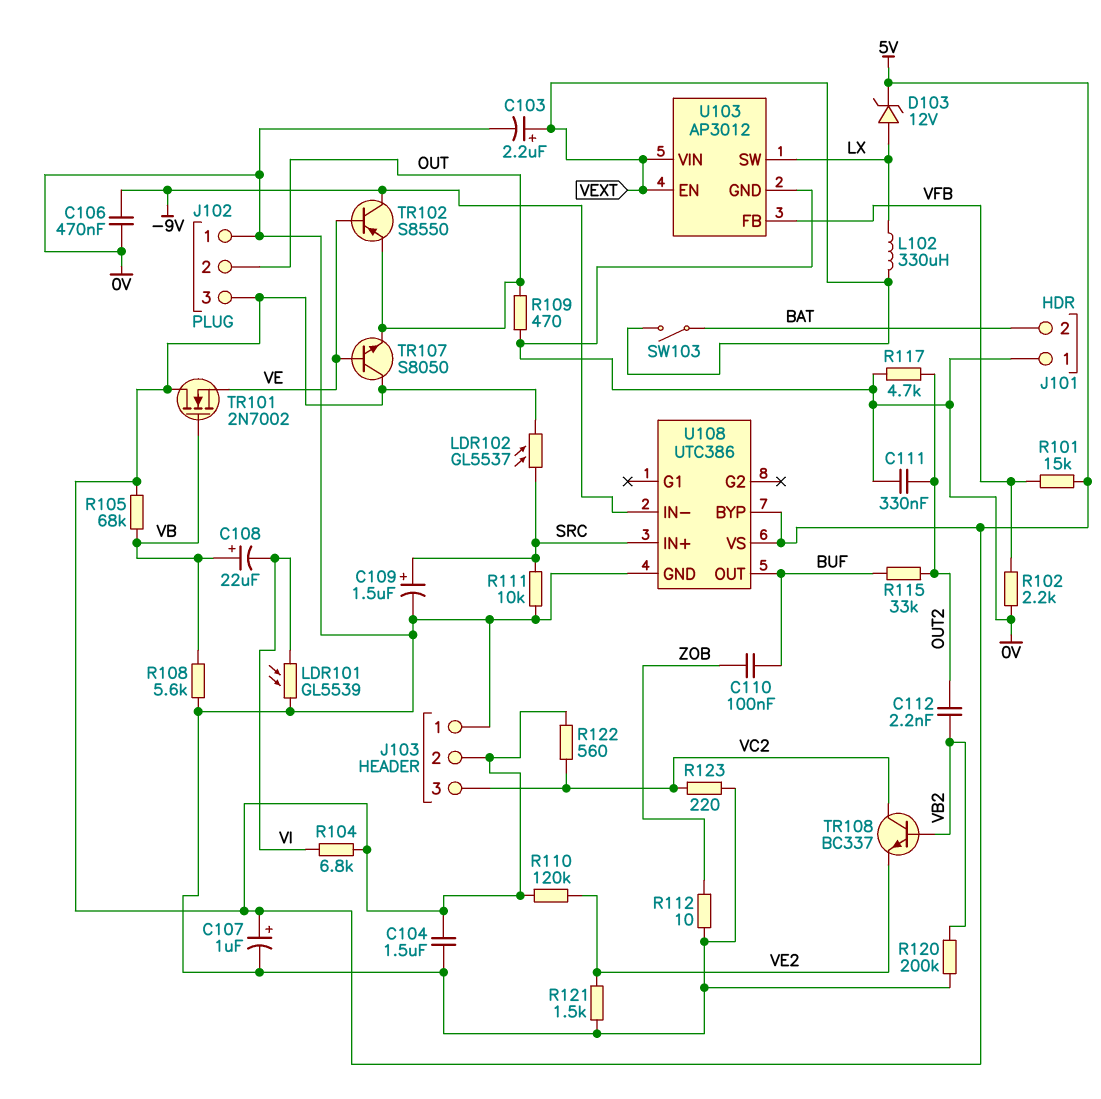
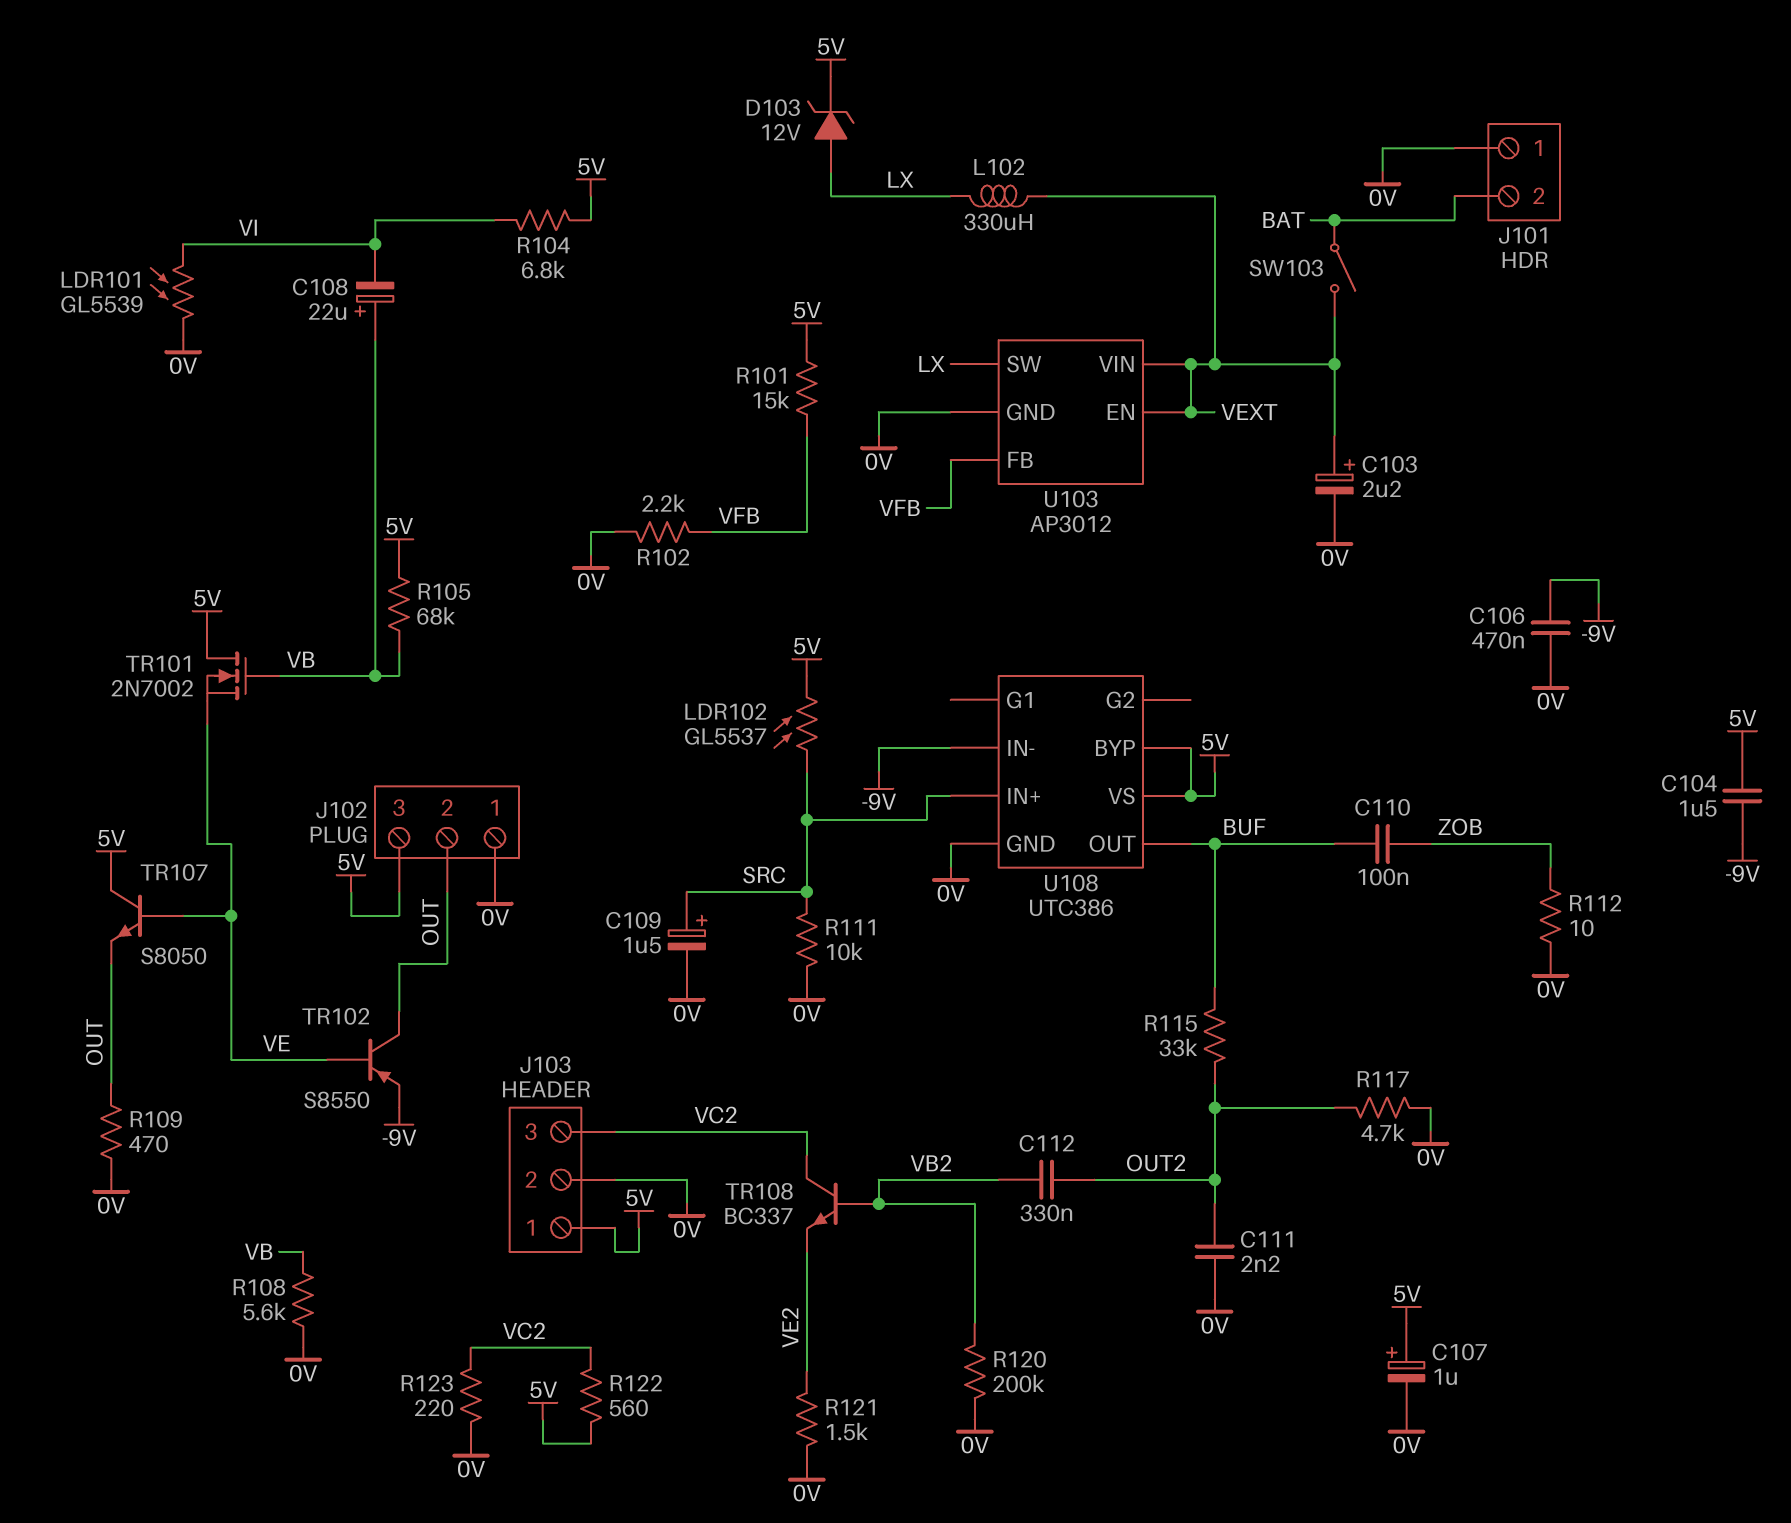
C104: 1.5uF (0V, 5V) -> 1.5uF (-9V, 5V)
C111: 330nF (0V, OUT2) -> 2.2nF (0V, OUT2)
C112: 2.2nF (OUT2, VB2) -> 330nF (OUT2, VB2)
J103 pin 1: 0V -> 5V
J103 pin 2: 5V -> 0V
R110: 120k (5V, VE2) -> none
TR102: PNP S8550 (B VE, C -9V, E OUT) -> PNP S8550 (B VE, C OUT, E -9V)

